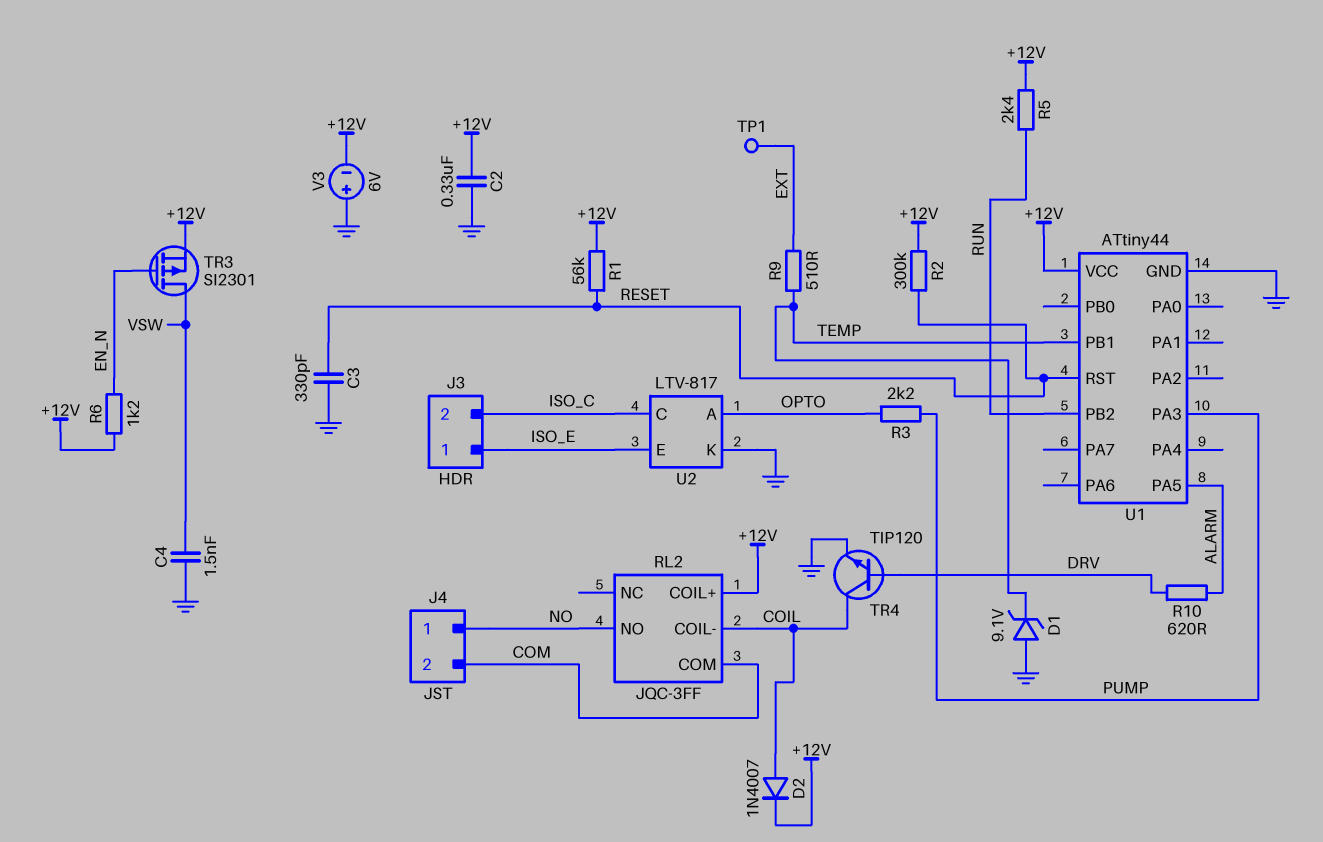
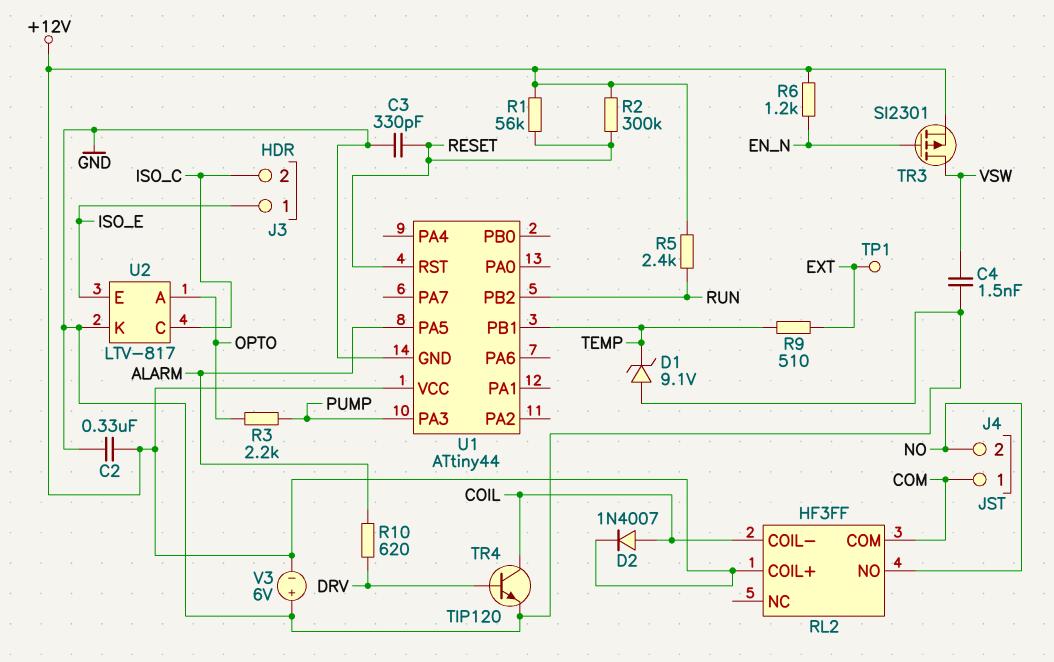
J4 pin 1: NO -> COM
J4 pin 2: COM -> NO
RL2: JQC-3FF -> HF3FF

